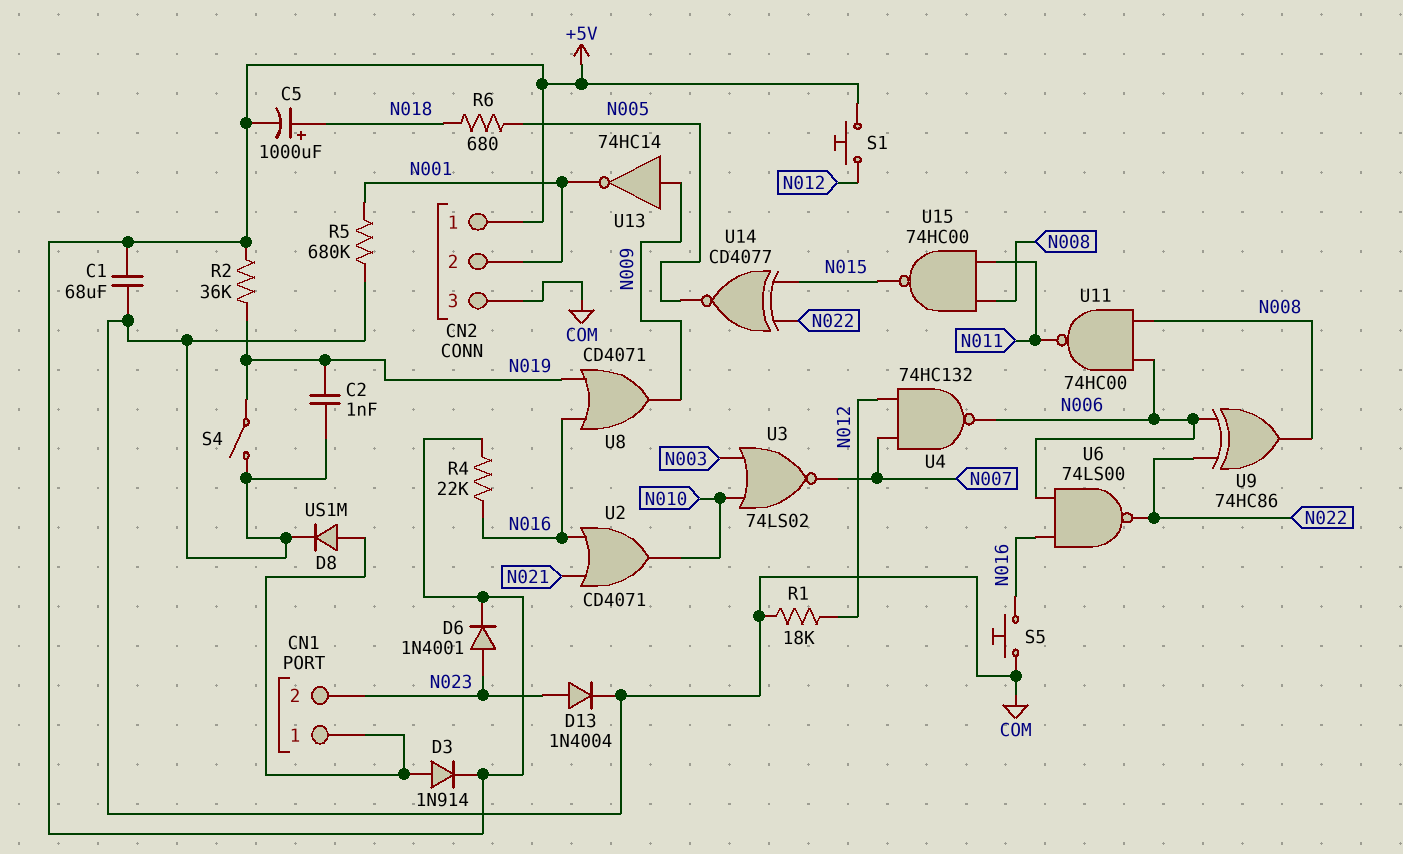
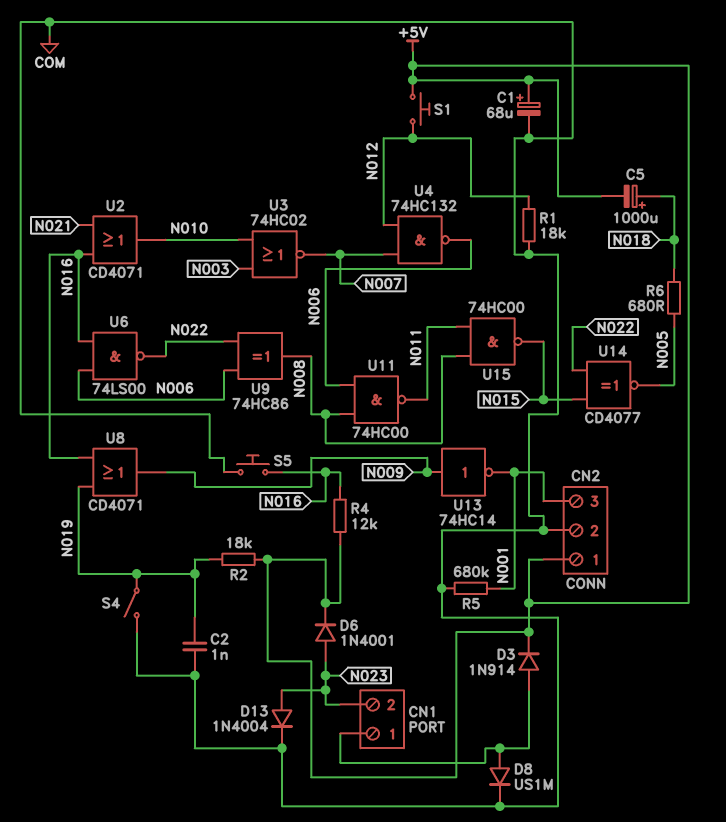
C1: 68uF (+5V, COM) -> 68uF (plus +5V, minus COM)
CN2 pin 2: N001 -> COM
CN2 pin 3: COM -> N001
R2: 36k (+5V, N019) -> 18k (+5V, N019)
R4: 22k (+5V, N016) -> 12k (+5V, N016)
U3: NOR 74LS02 (in N003, in N010, out N007) -> NOR 74HC02 (in N003, in N010, out N007)

